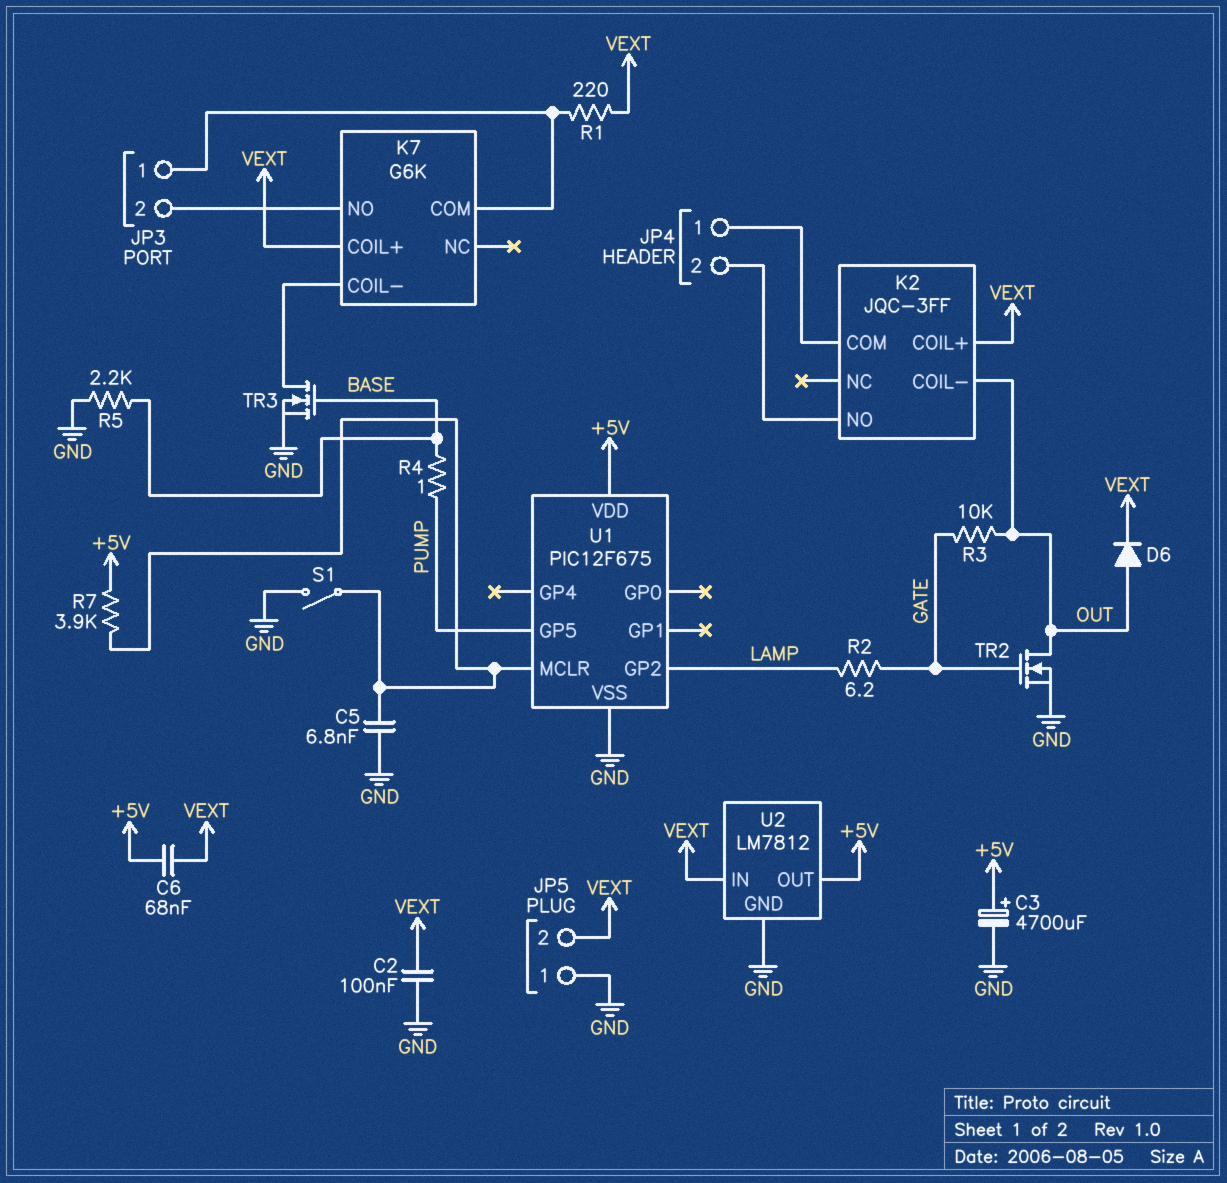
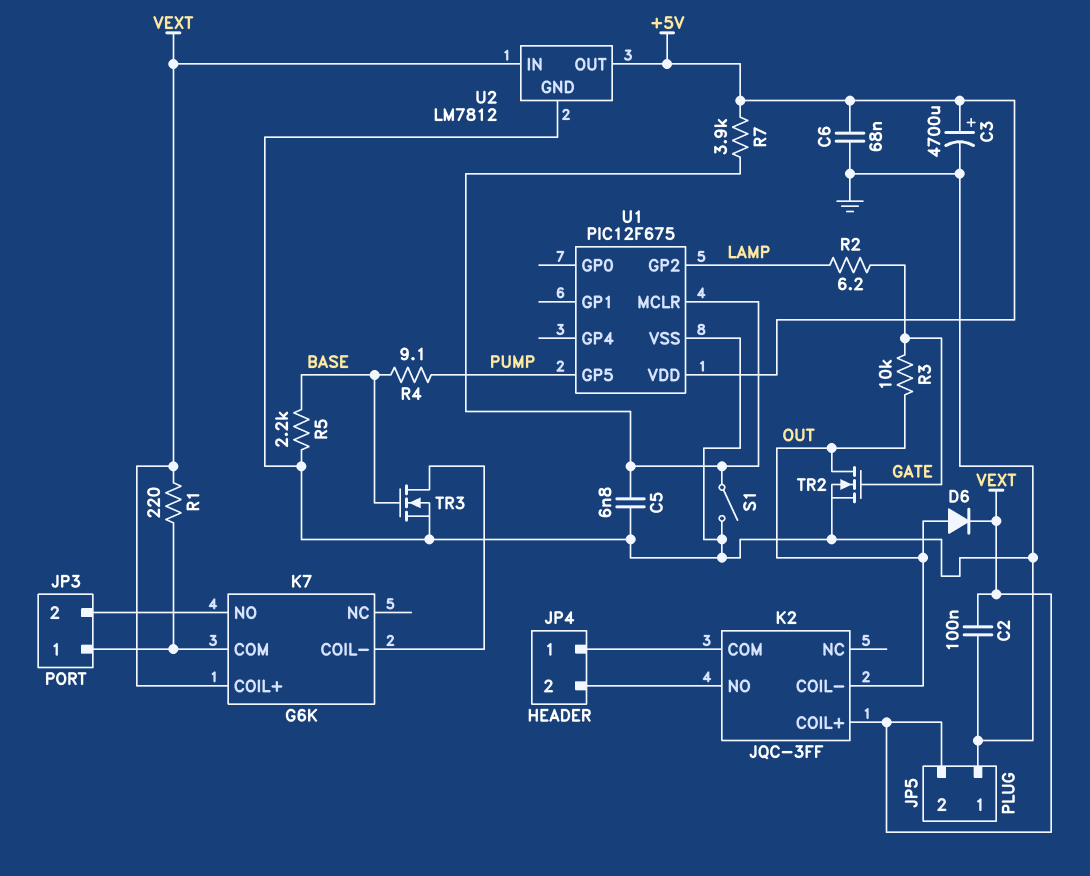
C6: 68nF (+5V, VEXT) -> 68nF (+5V, GND)
R4: 1 (BASE, PUMP) -> 9.1 (BASE, PUMP)

